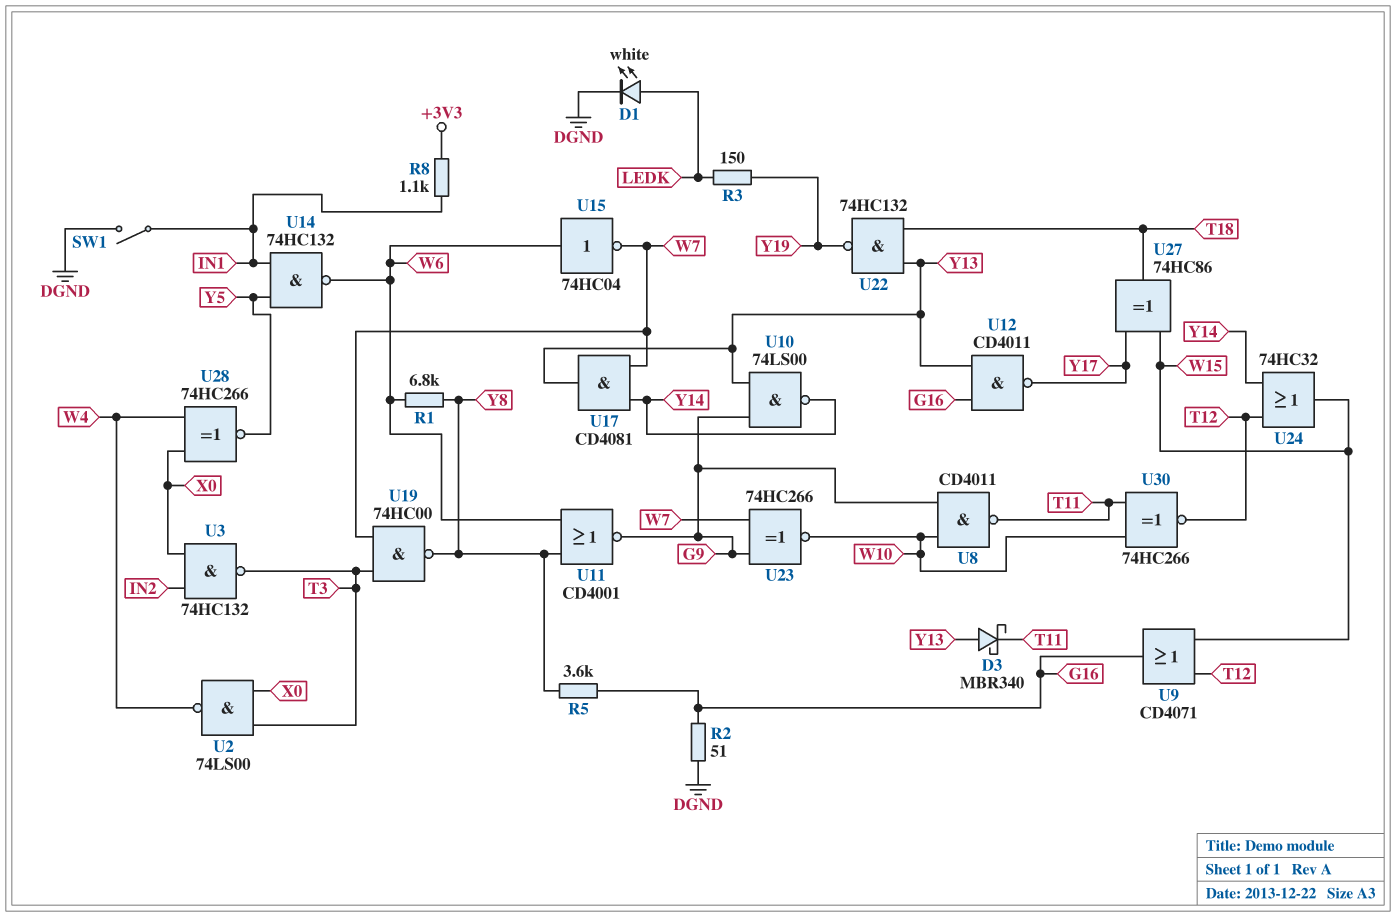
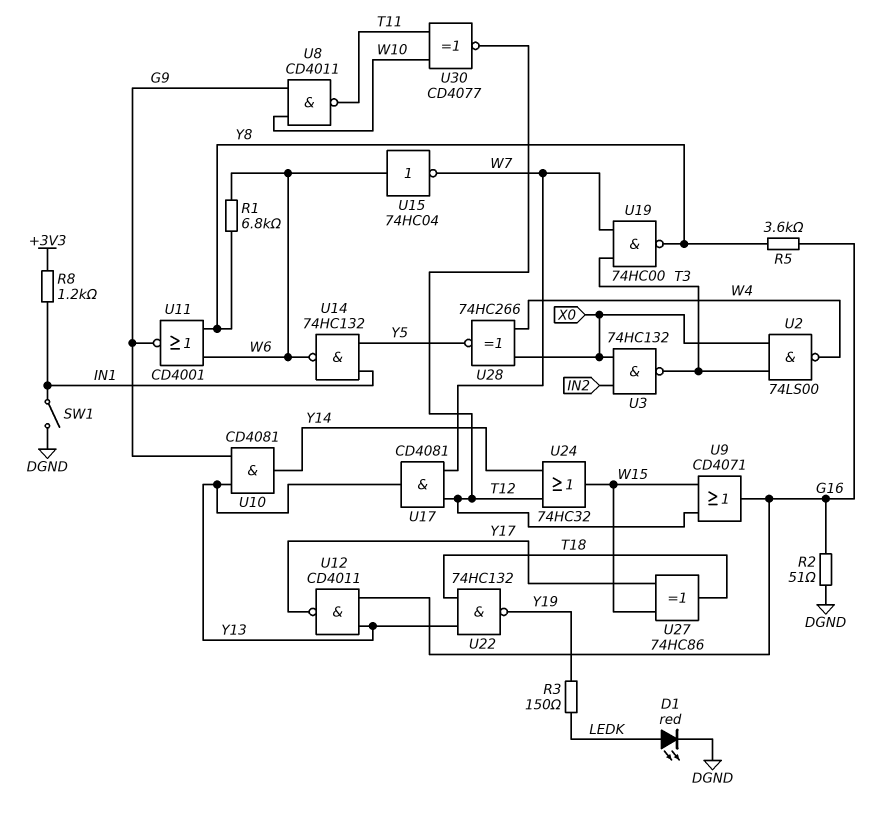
D1: LED white (A LEDK, K DGND) -> LED red (A LEDK, K DGND)
D3: schottky MBR340 (A Y13, K T11) -> none
R8: 1.1k (+3V3, IN1) -> 1.2k (+3V3, IN1)
U10: NAND 74LS00 (in G9, in Y13, out Y14) -> AND CD4081 (in G9, in Y13, out Y14)
U17: AND CD4081 (in W7, in Y14, out Y13) -> AND CD4081 (in T12, in W7, out Y13)
U23: XNOR 74HC266 (in G9, in W7, out W10) -> none
U30: XNOR 74HC266 (in T11, in W10, out T12) -> XNOR CD4077 (in T11, in W10, out T12)

